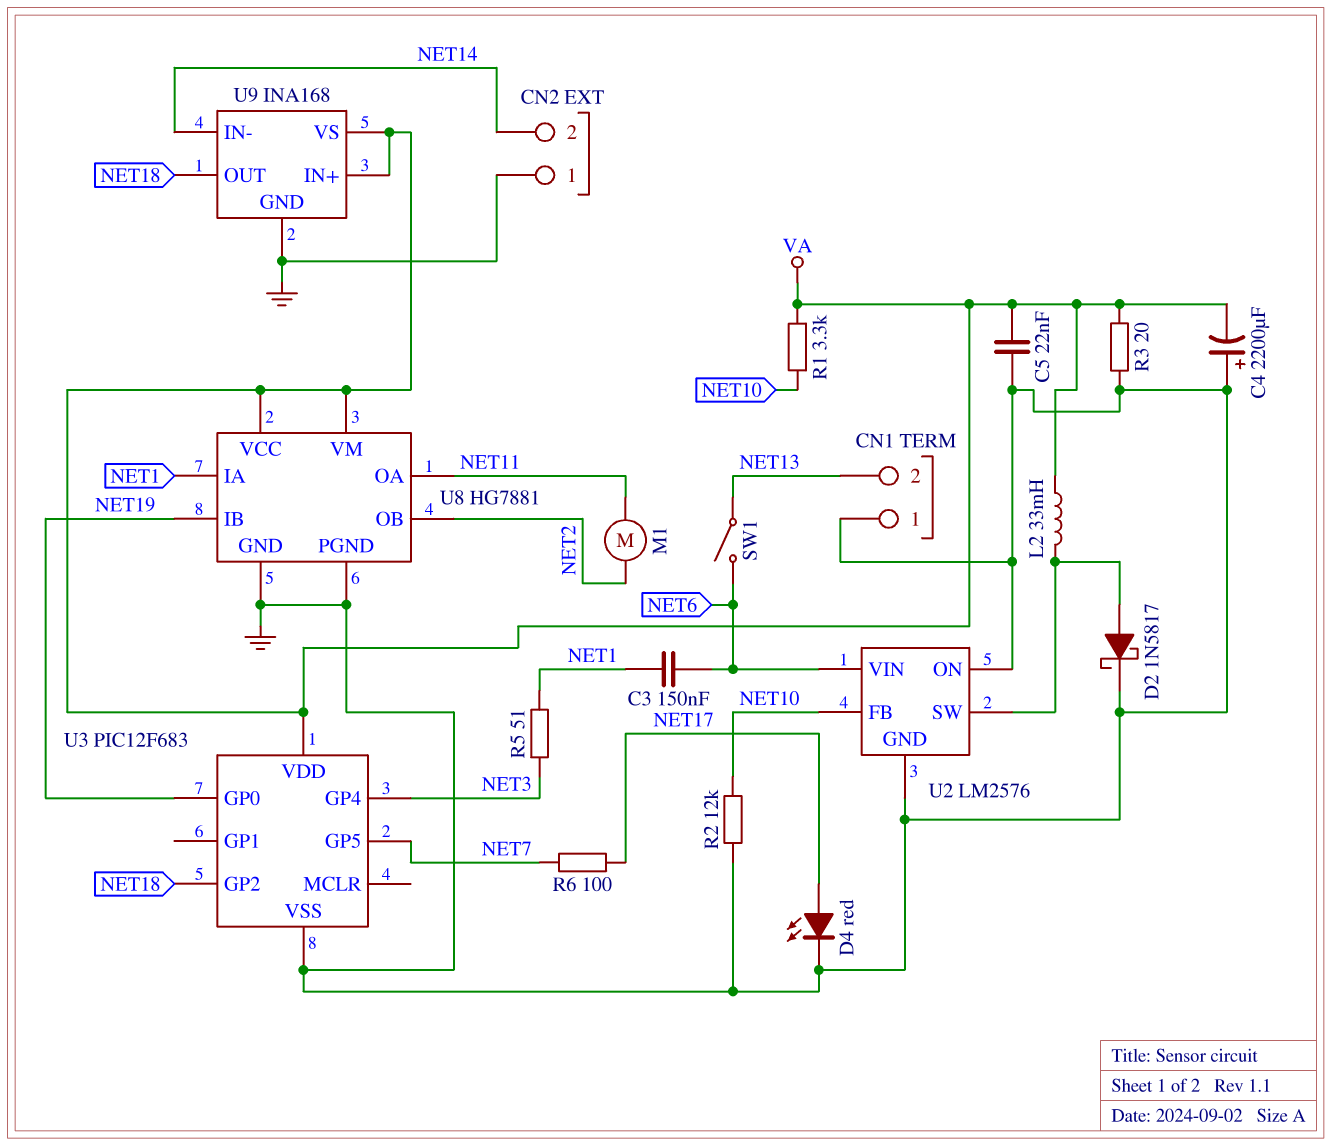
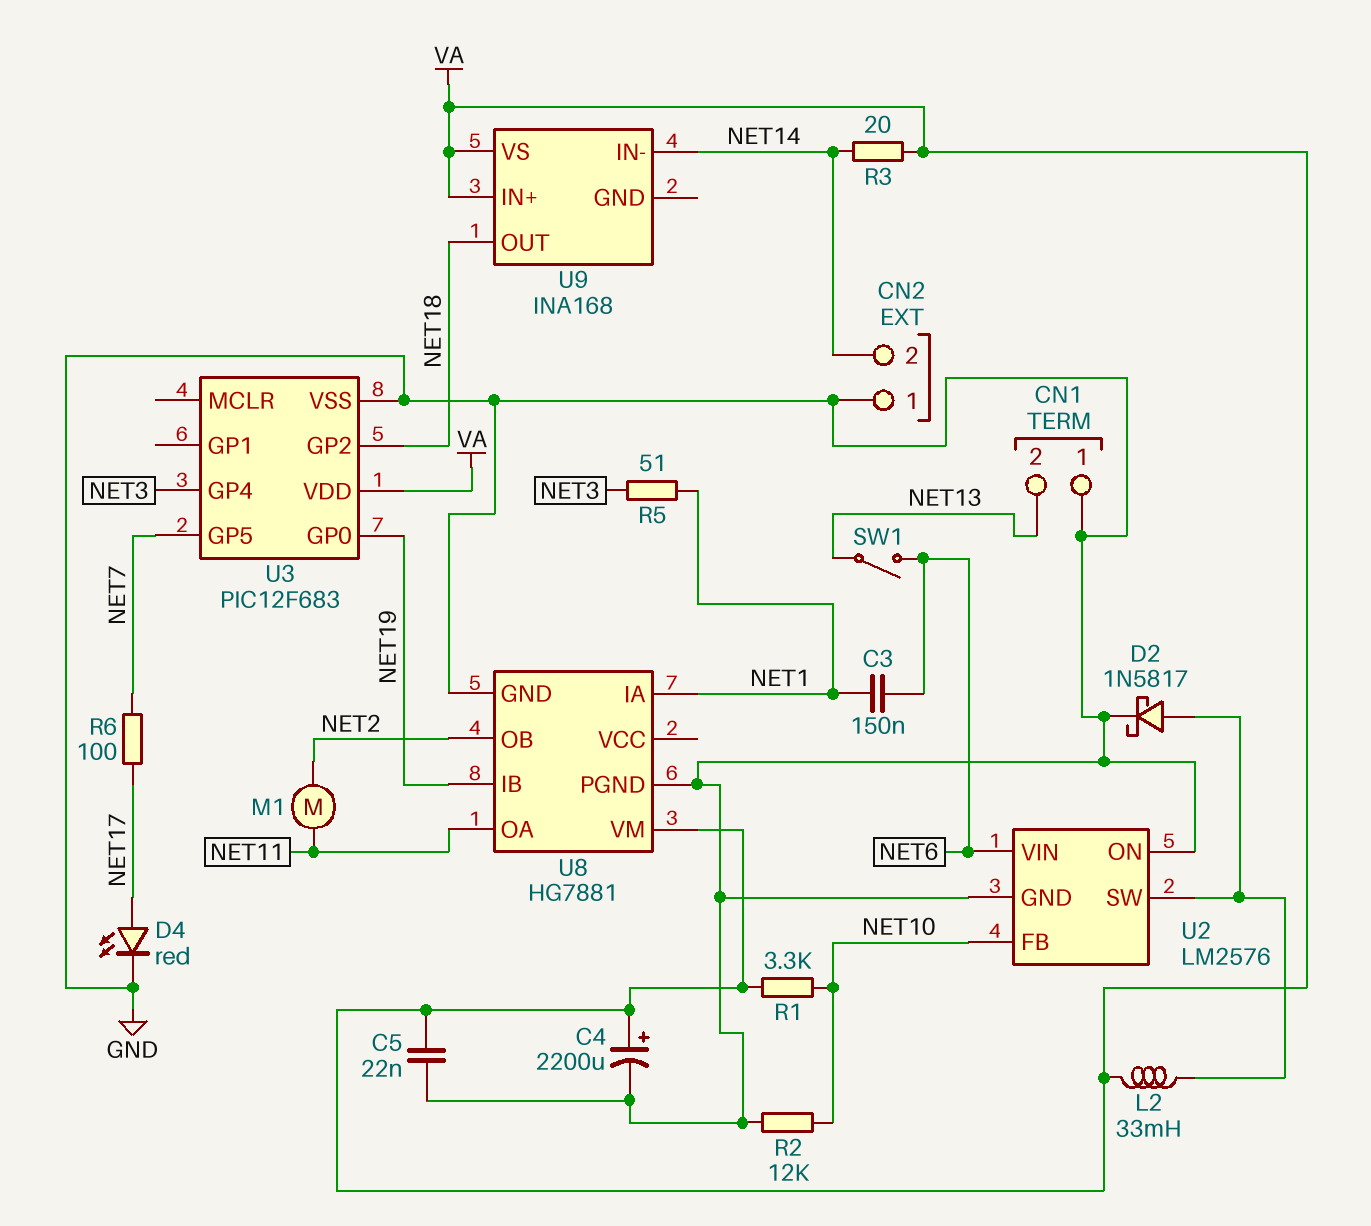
C4: 2200uF (plus GND, minus VA) -> 2200uF (plus VA, minus GND)
R3: 20 (GND, VA) -> 20 (NET14, VA)
U8 pin VCC: VA -> none
U9 pin GND: GND -> none

